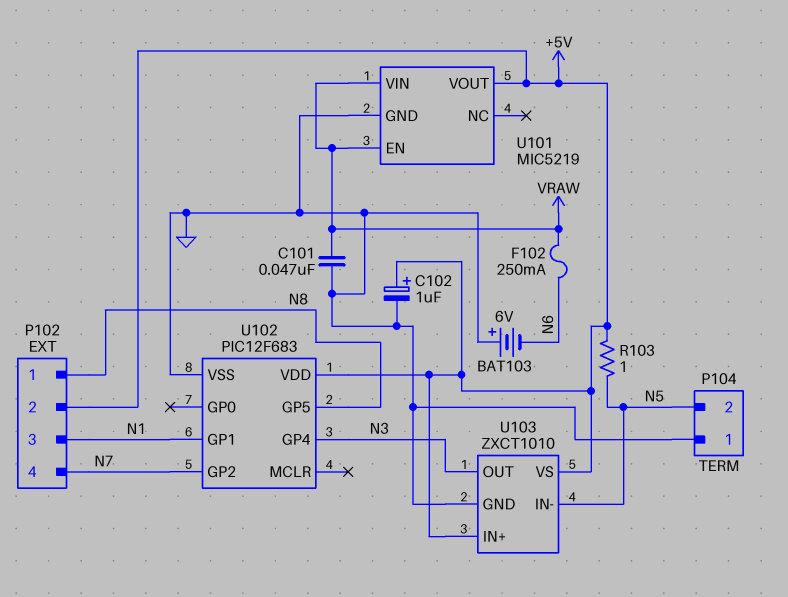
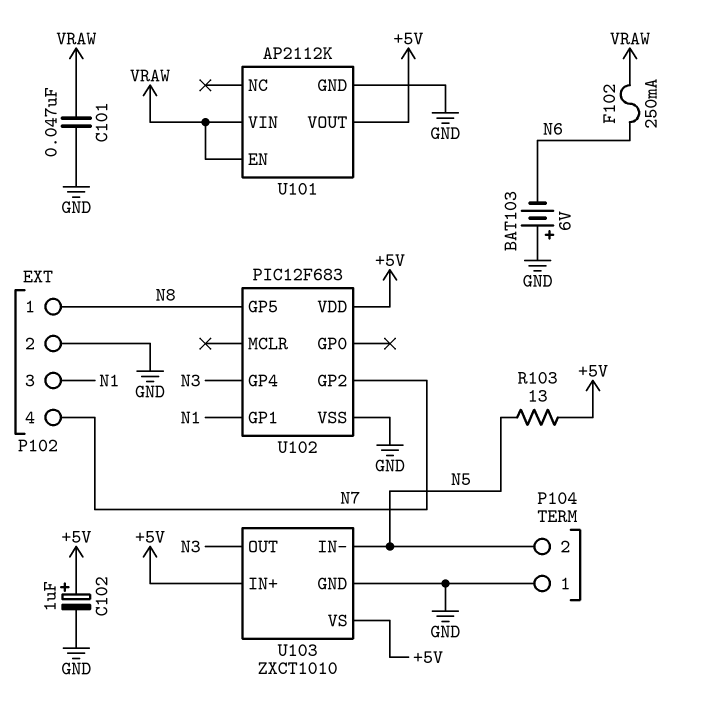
P102 pin 2: +5V -> GND
R103: 1 (+5V, N5) -> 13 (+5V, N5)
U101: MIC5219 -> AP2112K

